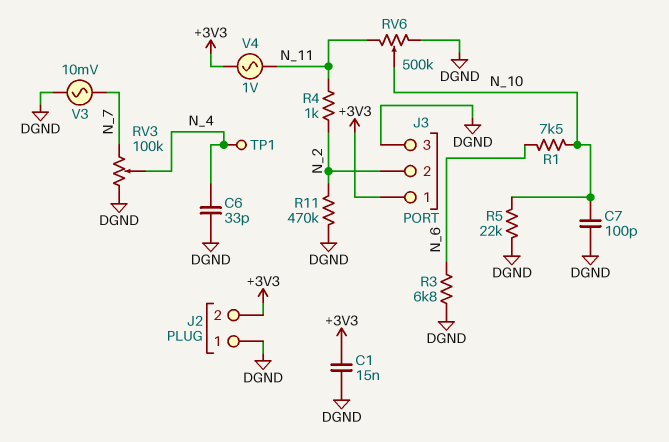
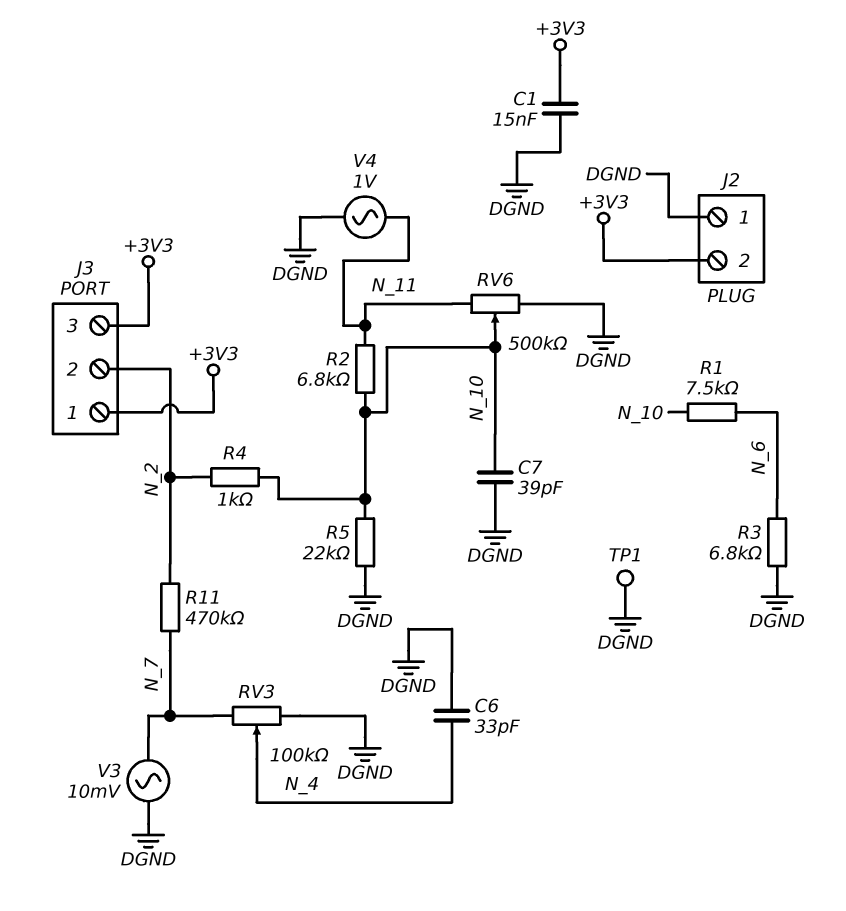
C7: 100pF (DGND, N_10) -> 39pF (DGND, N_10)
J3 pin 3: DGND -> +3V3
R2: none -> 6.8k (N_10, N_11)
R4: 1k (N_2, N_11) -> 1k (N_2, N_10)
R11: 470k (DGND, N_2) -> 470k (N_2, N_7)
TP1: test point (N_4) -> test point (DGND)
V4: AC 1V (+3V3, N_11) -> AC 1V (DGND, N_11)

